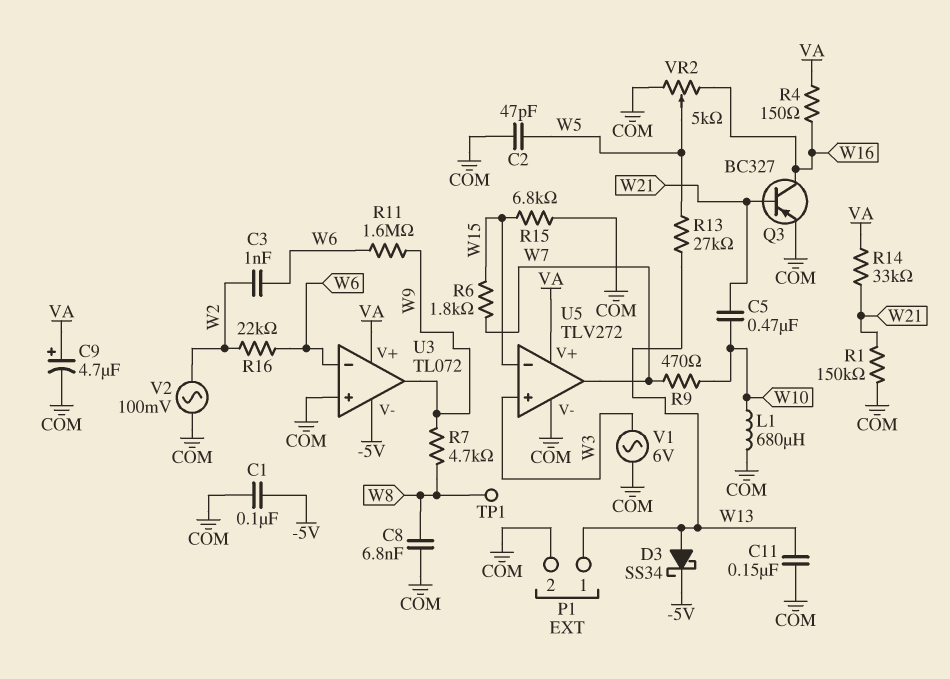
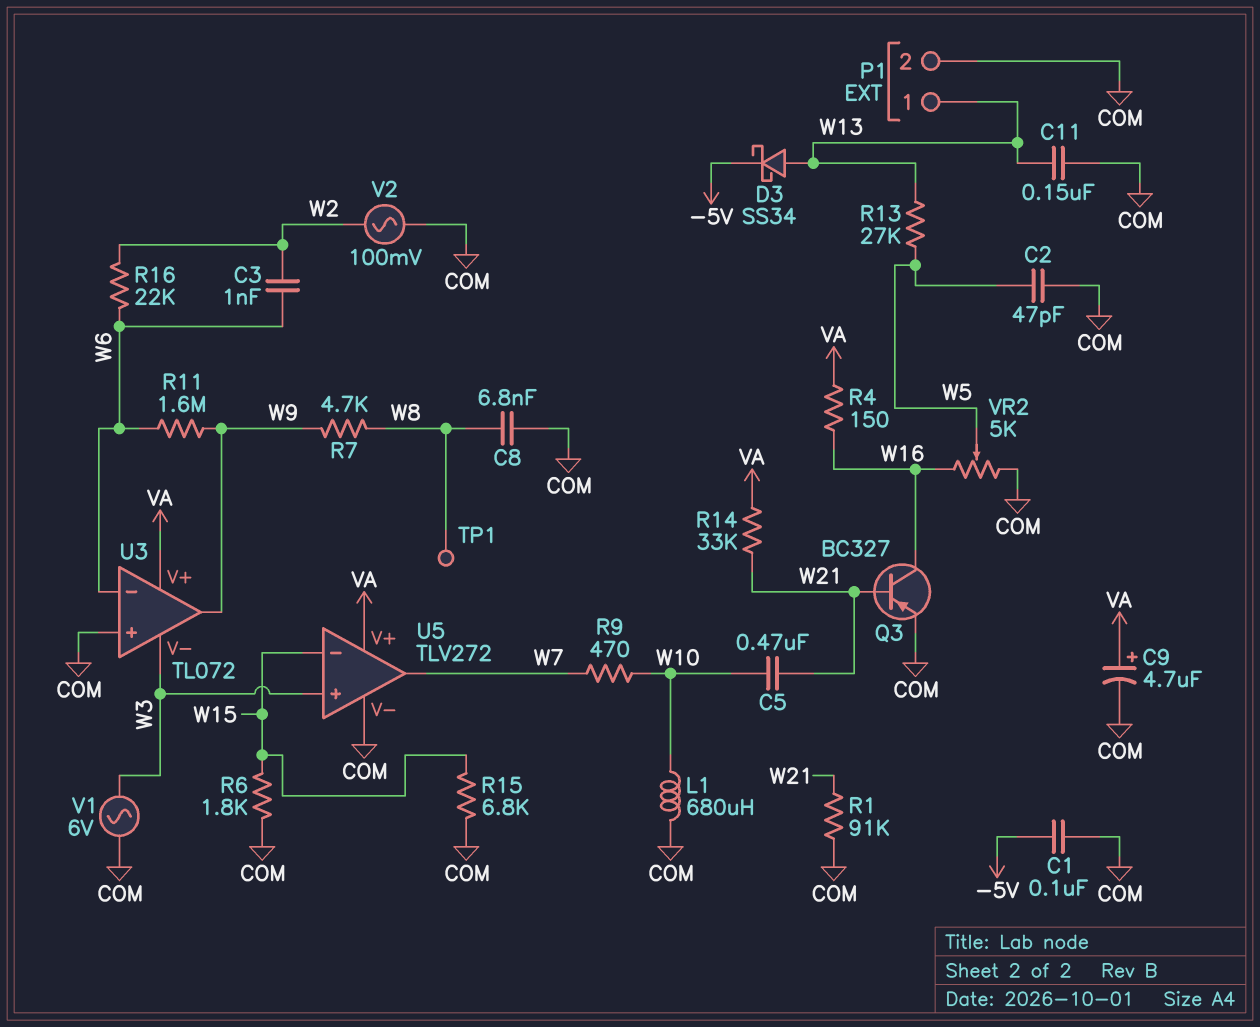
R1: 150k (COM, W21) -> 91k (COM, W21)
R6: 1.8k (W7, W15) -> 1.8k (COM, W15)
U3 pin V-: -5V -> W3

